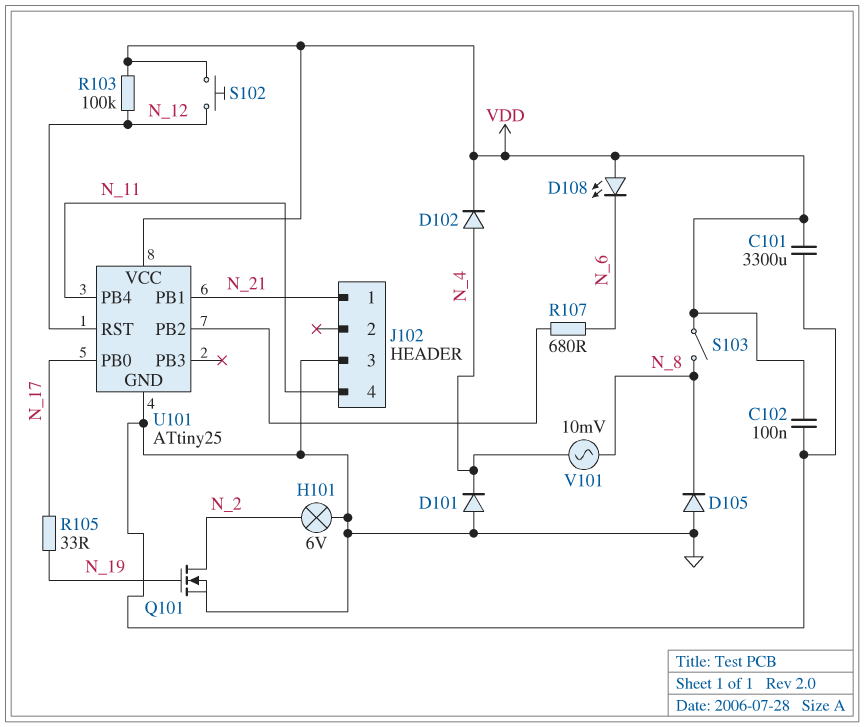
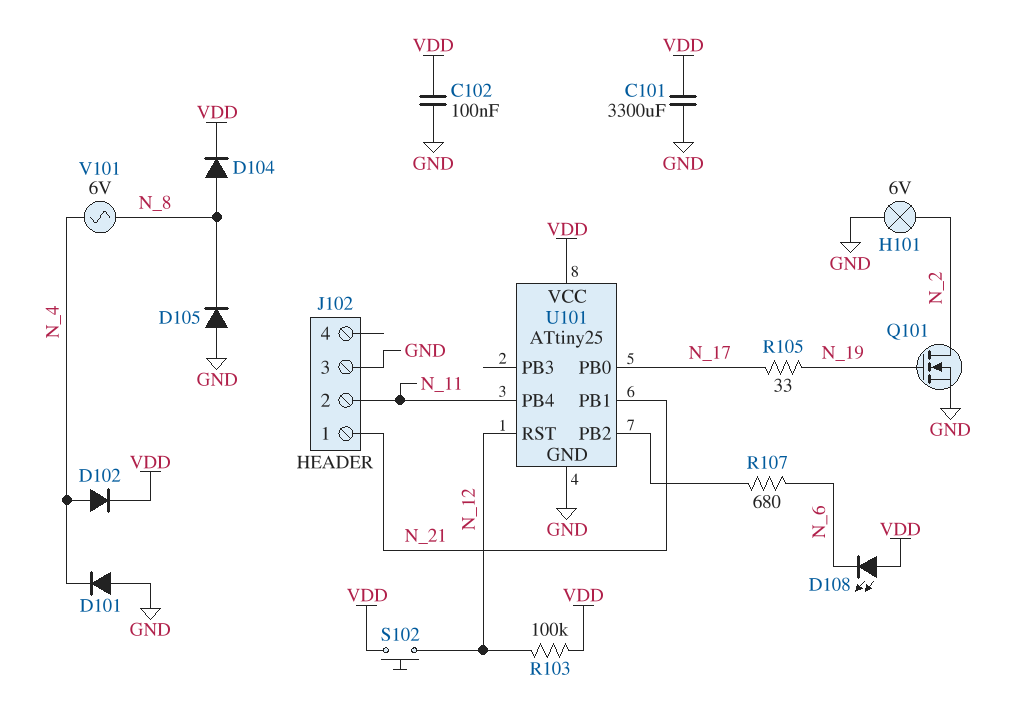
D104: none -> diode (A N_8, K VDD)
J102 pin 2: none -> N_11
J102 pin 4: N_11 -> none
S103: switch (N_8, VDD) -> none
V101: AC 10mV (N_4, N_8) -> AC 6V (N_4, N_8)

